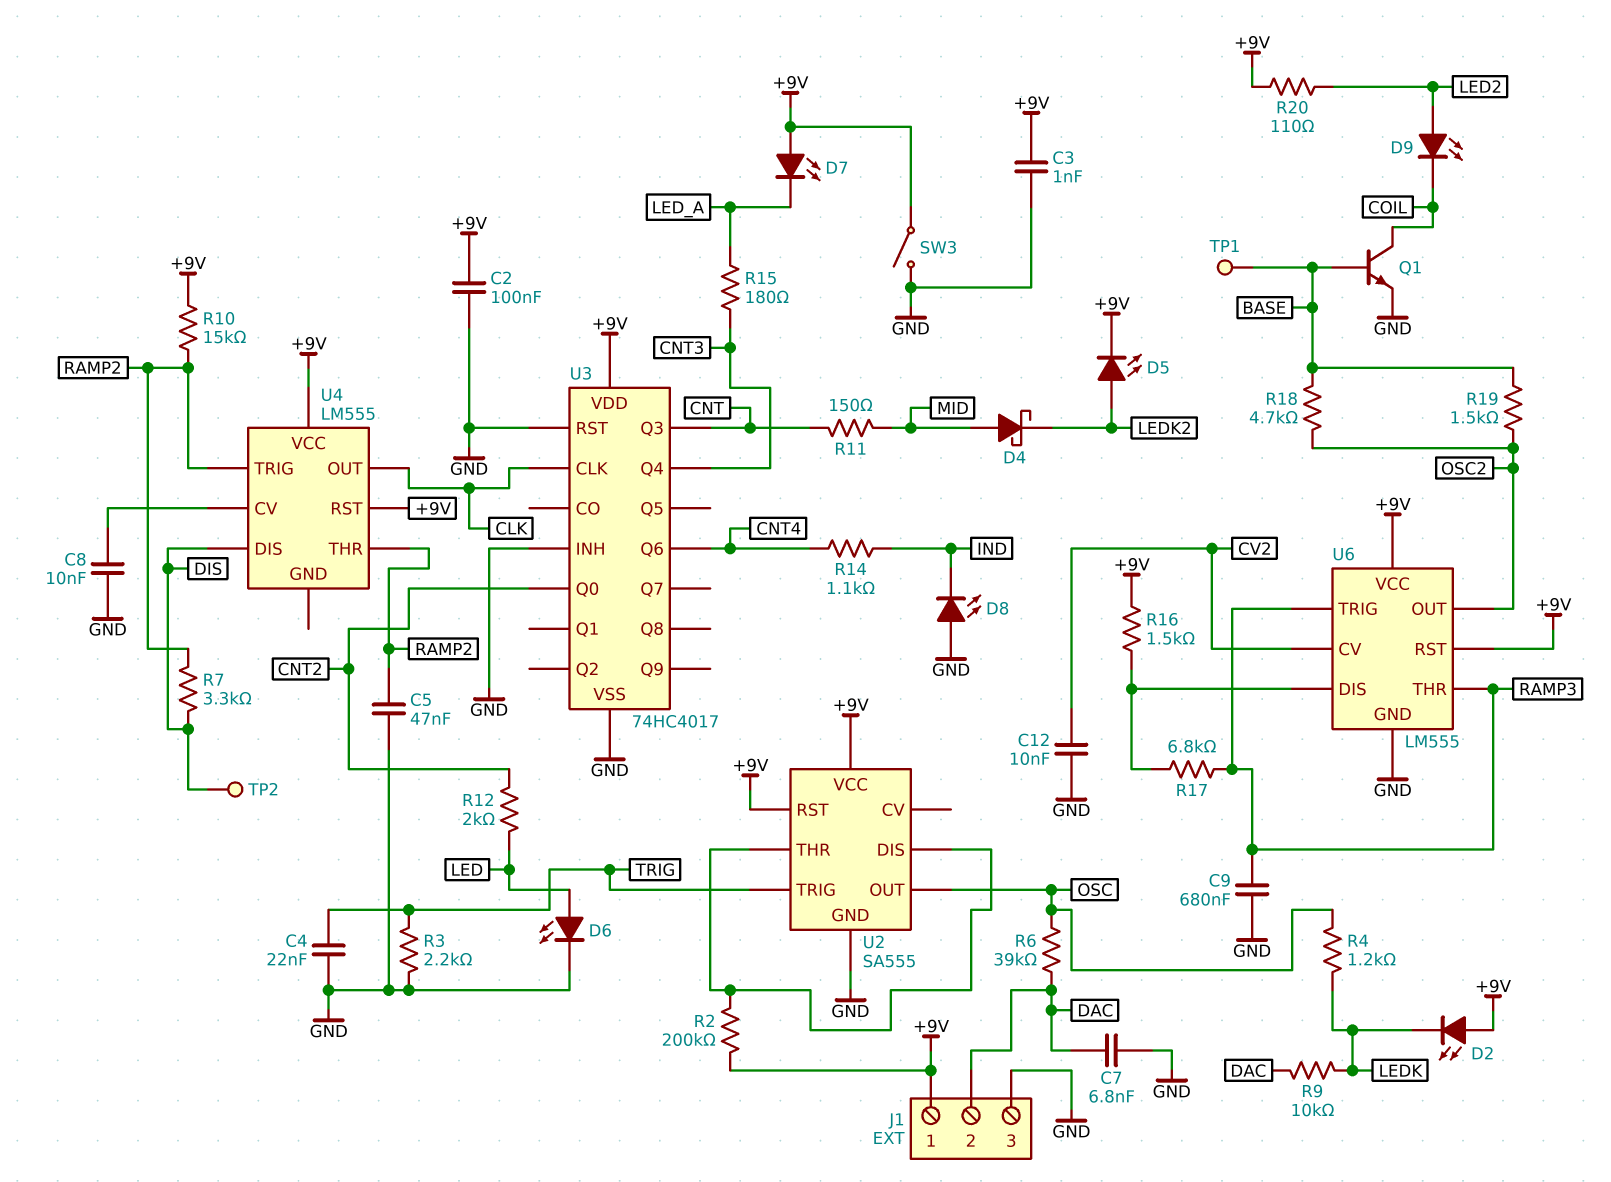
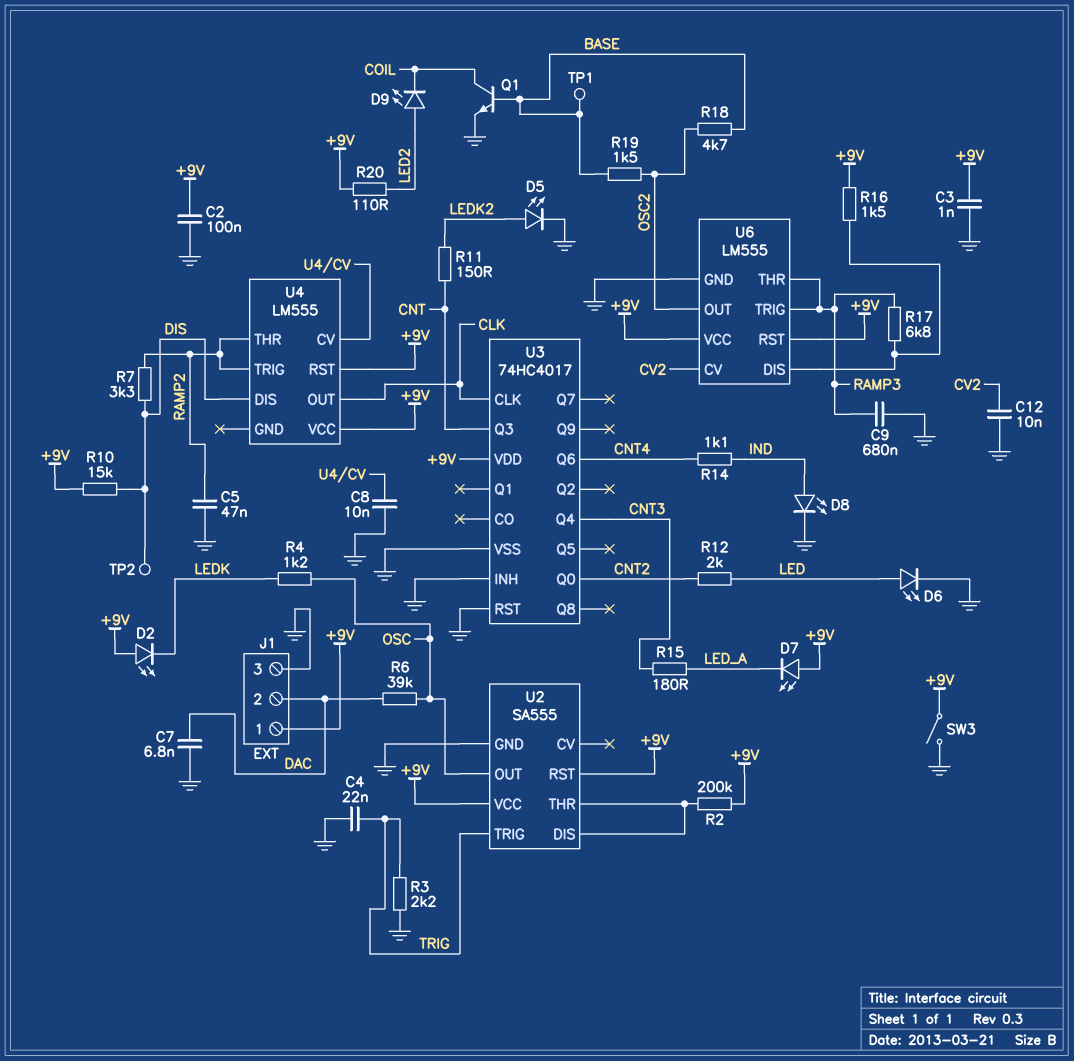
D4: schottky (A MID, K LEDK2) -> none
D5: LED (A LEDK2, K +9V) -> LED (A LEDK2, K GND)
D8: LED (A GND, K IND) -> LED (A IND, K GND)
R9: 10k (DAC, LEDK) -> none
R10: 15k (+9V, RAMP2) -> 15k (+9V, DIS)
R11: 150 (CNT, MID) -> 150 (CNT, LEDK2)

